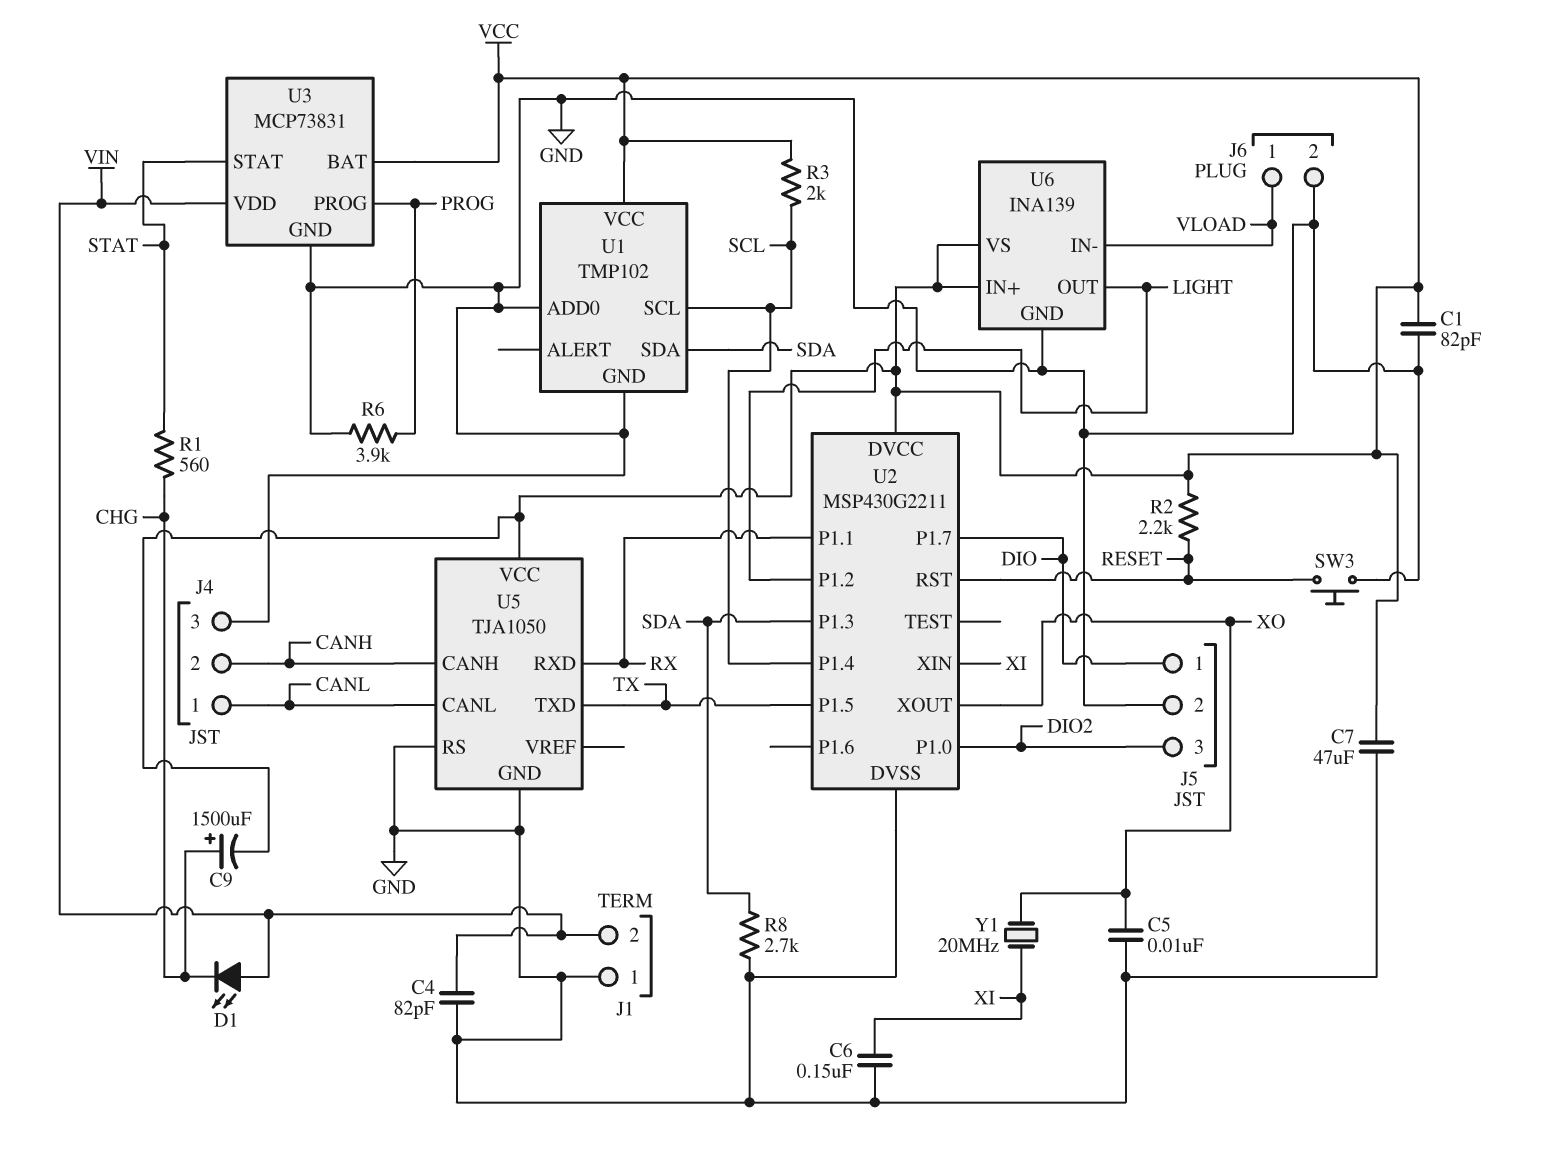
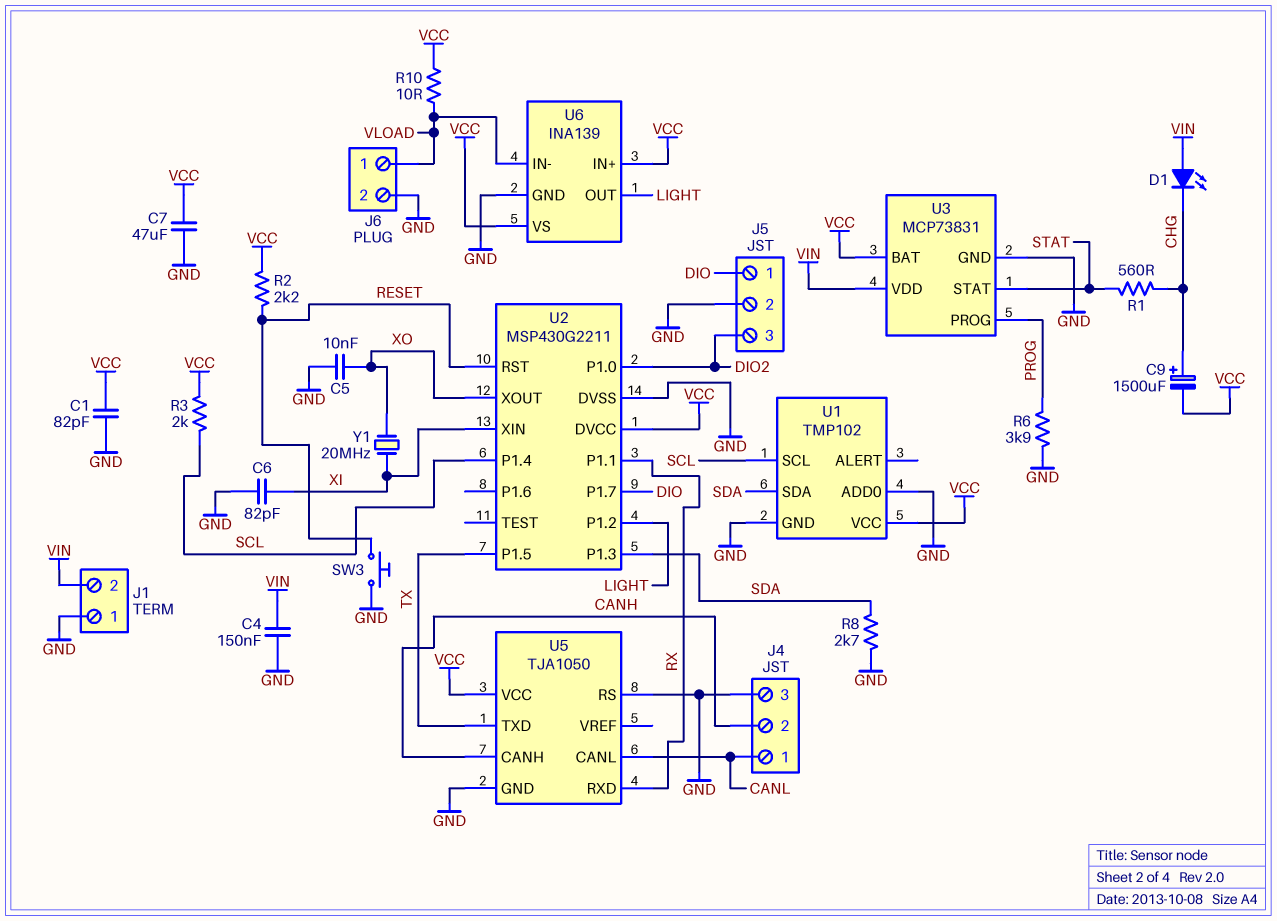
C4: 82pF (GND, VIN) -> 150nF (GND, VIN)
C6: 150nF (GND, XI) -> 82pF (GND, XI)
R10: none -> 10 (VCC, VLOAD)

